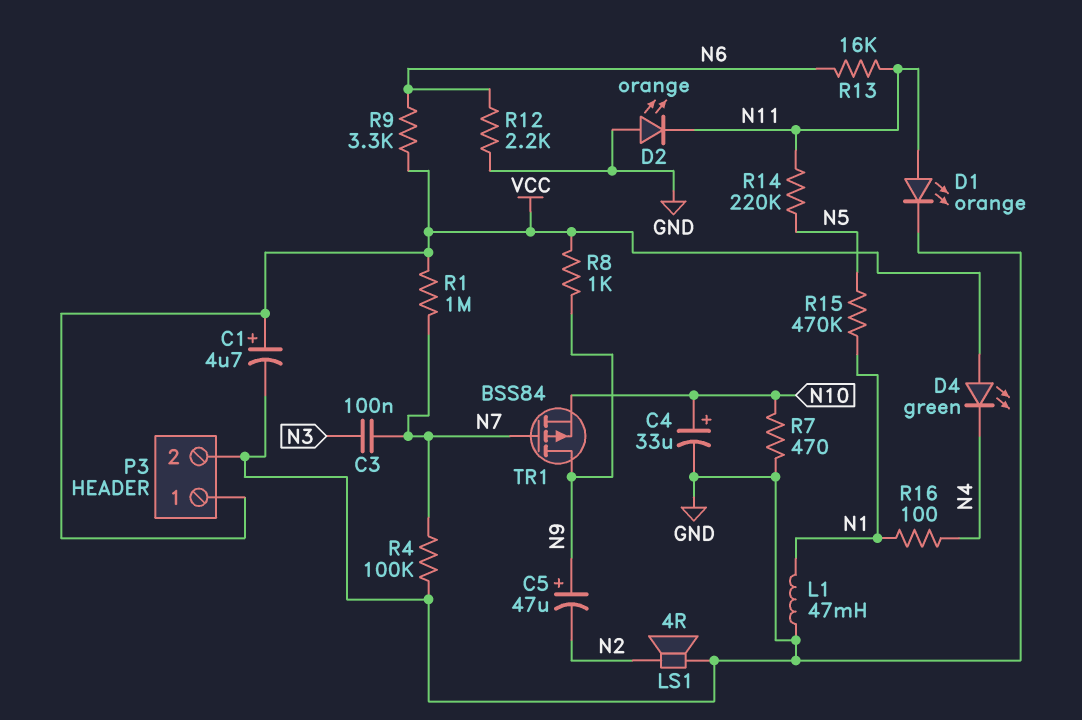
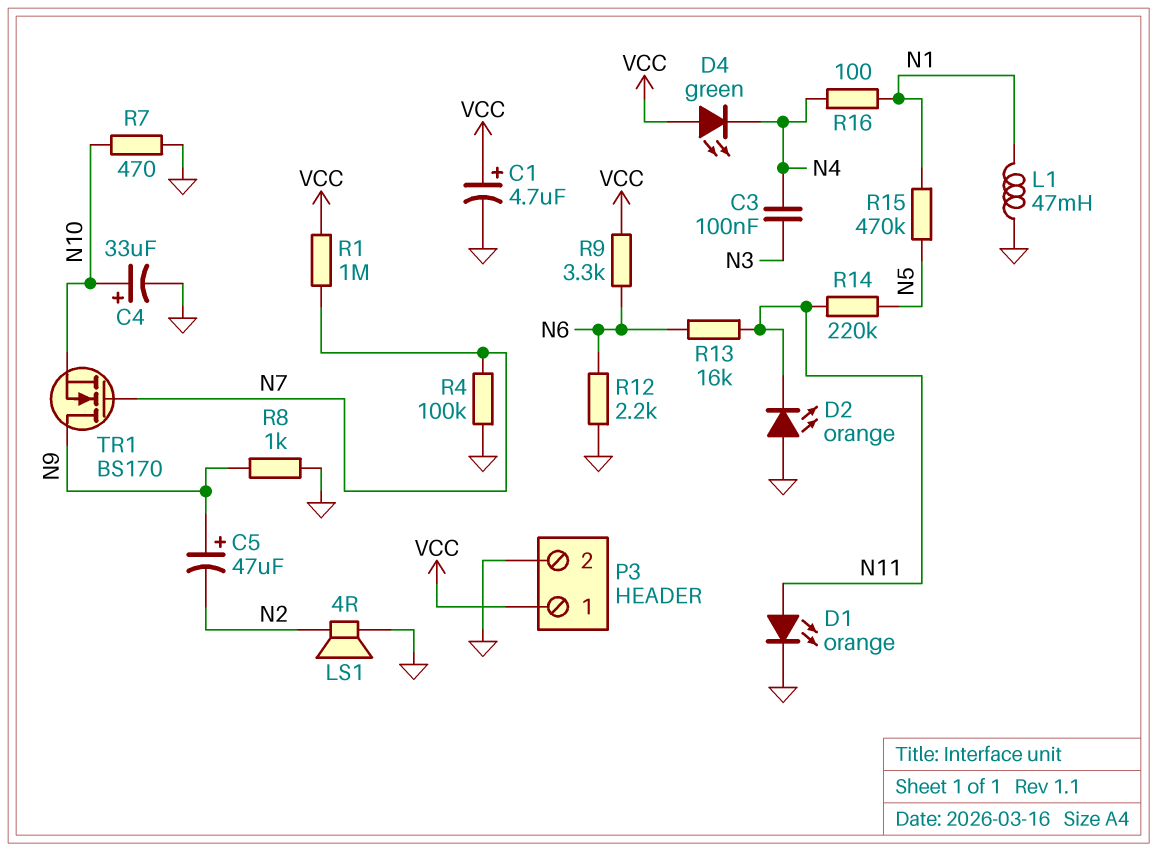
C3: 100nF (N3, N7) -> 100nF (N3, N4)
R8: 1k (N9, VCC) -> 1k (GND, N9)
TR1: PMOS BSS84 (G N7, D N9, S N10) -> NMOS BS170 (G N7, D N9, S N10)

